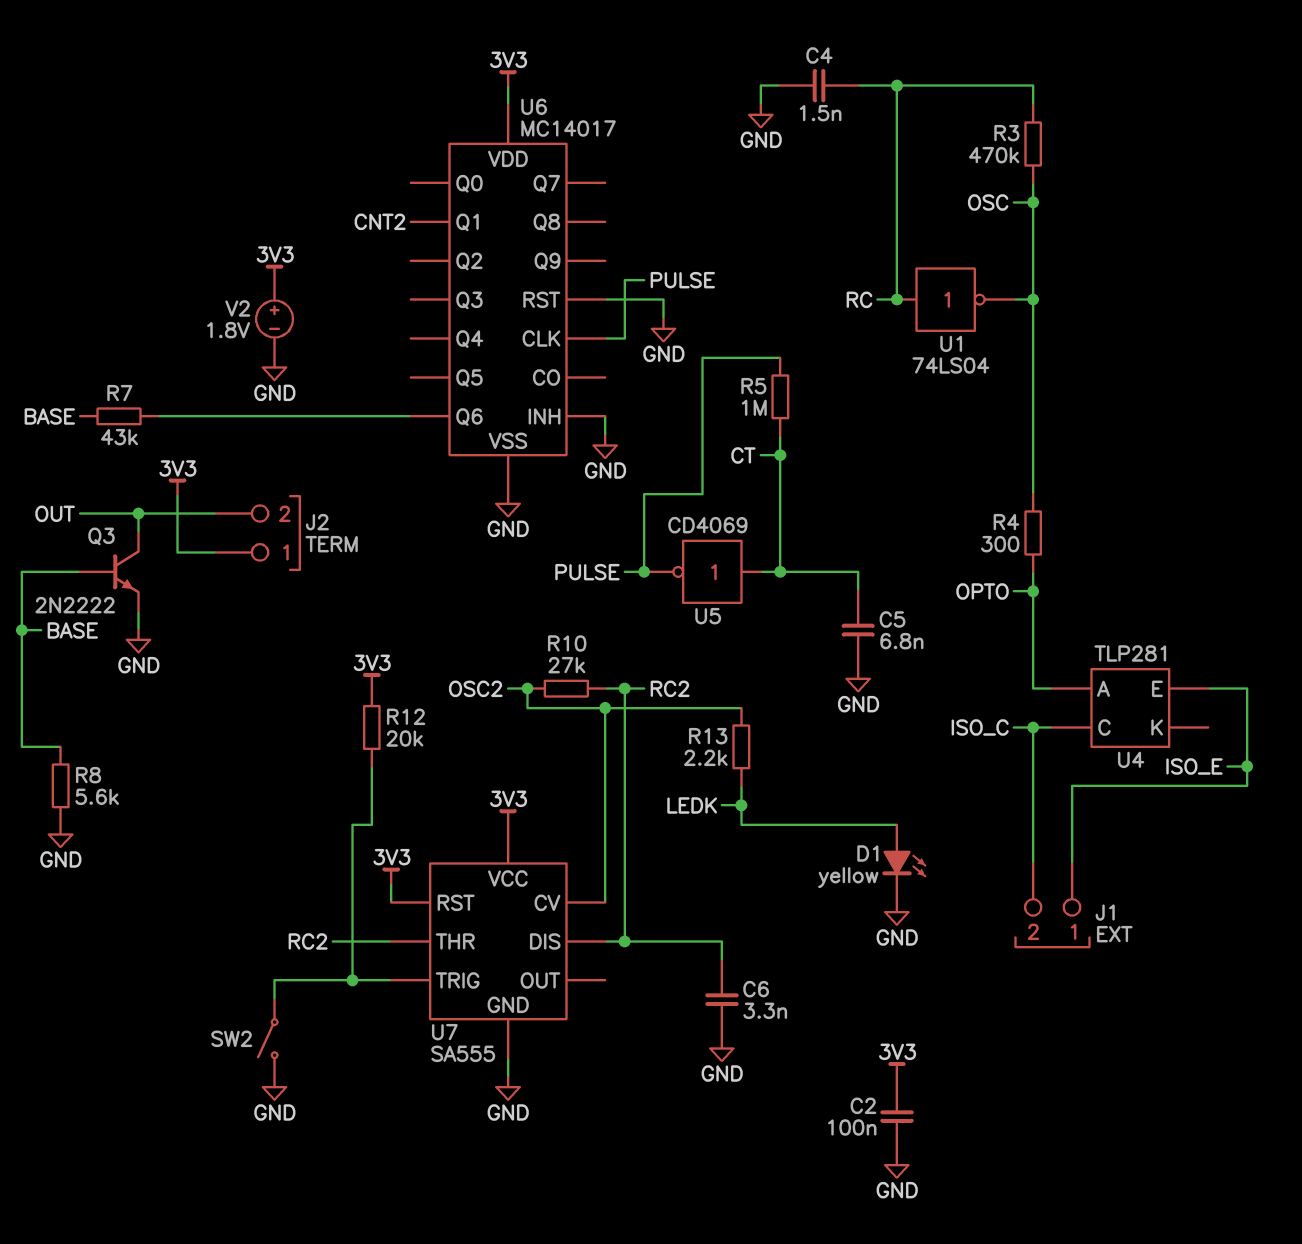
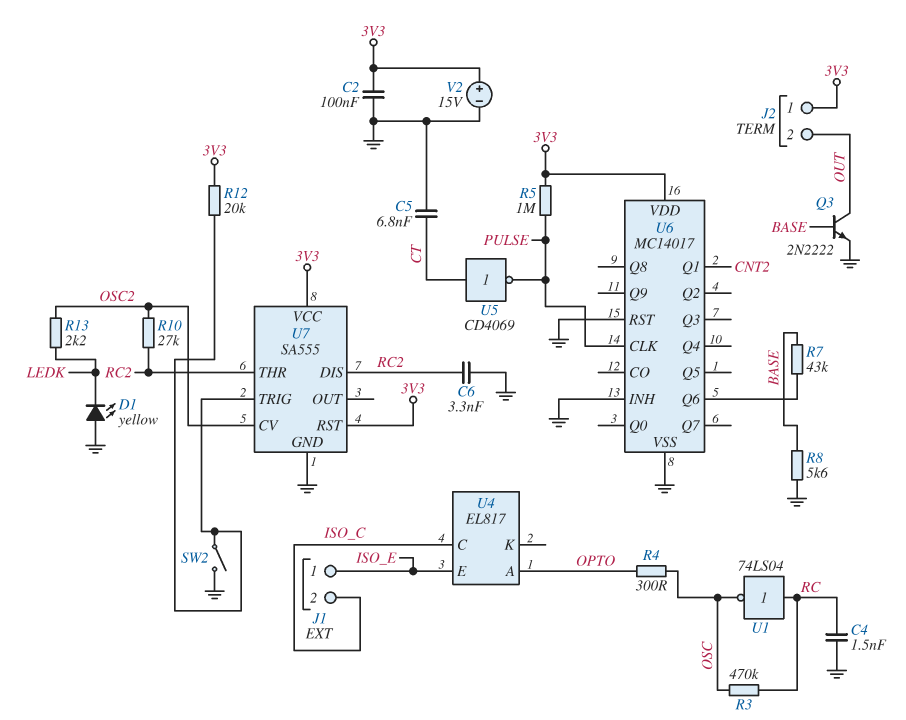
D1: LED yellow (A LEDK, K GND) -> LED yellow (A GND, K LEDK)
R5: 1M (CT, PULSE) -> 1M (3V3, PULSE)
U4: TLP281 -> EL817
V2: 1.8V (plus 3V3, minus GND) -> 15V (plus 3V3, minus GND)

